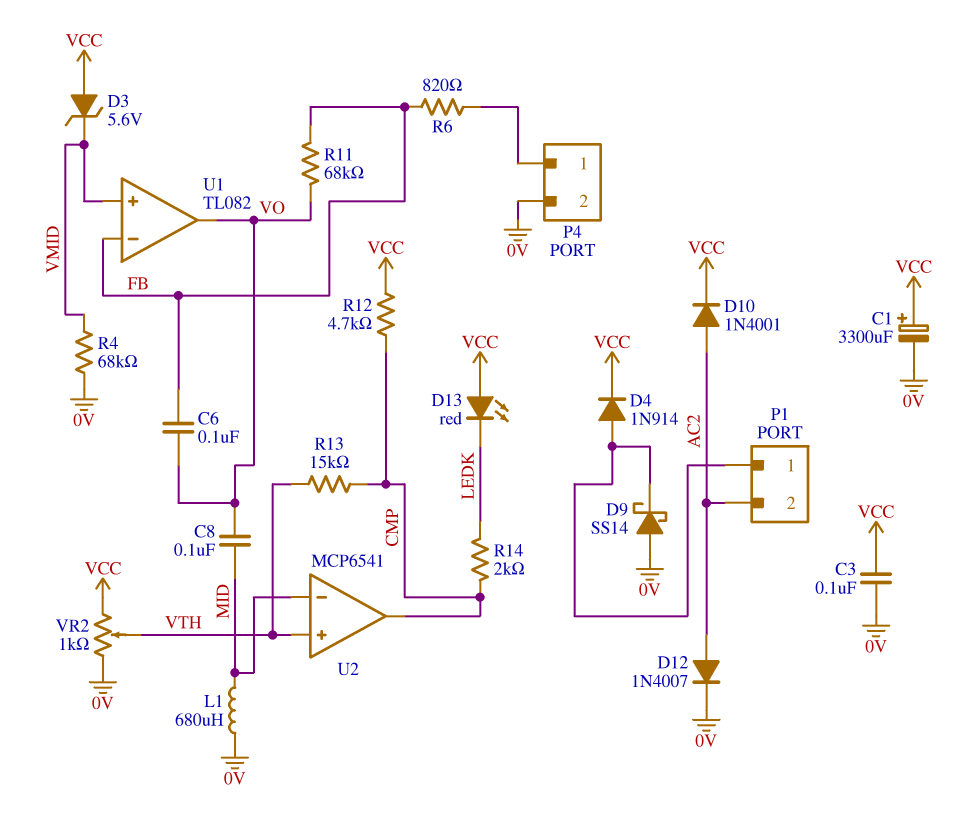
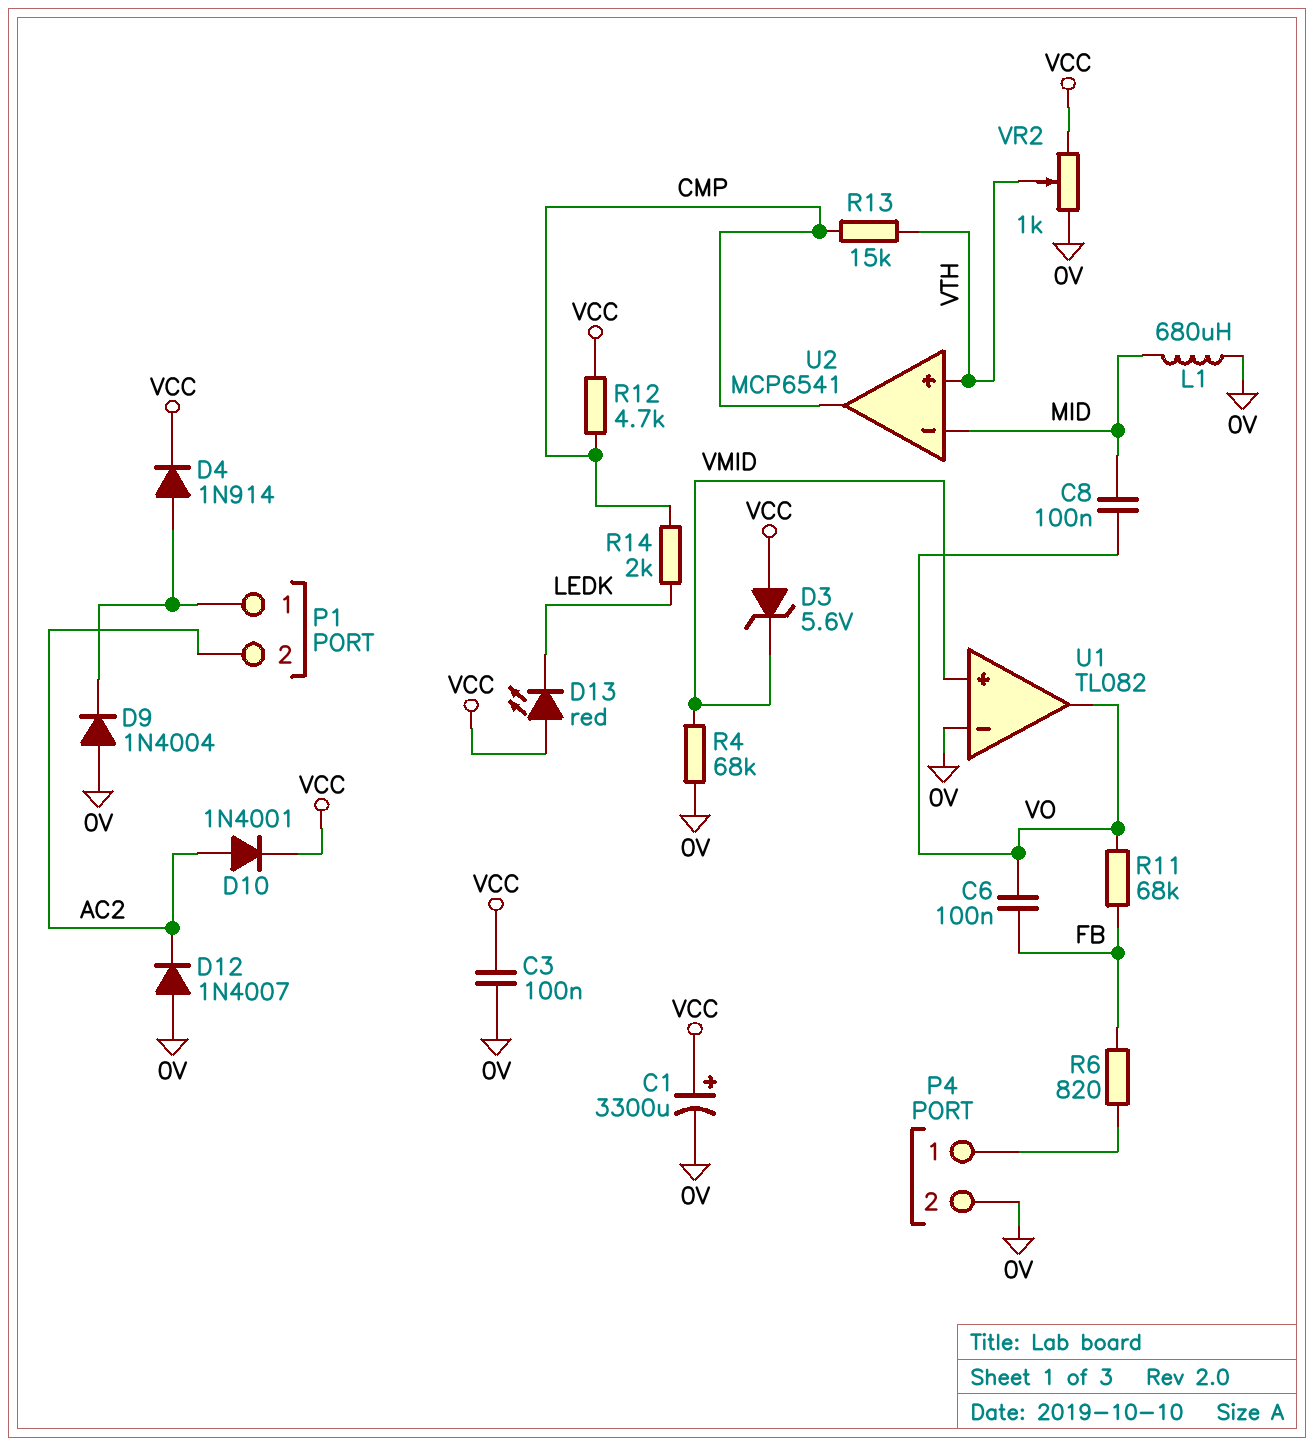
D9: schottky SS14 (A 0V, K P1/1) -> diode 1N4004 (A 0V, K P1/1)
D12: diode 1N4007 (A AC2, K 0V) -> diode 1N4007 (A 0V, K AC2)
U1 pin in-: FB -> 0V

